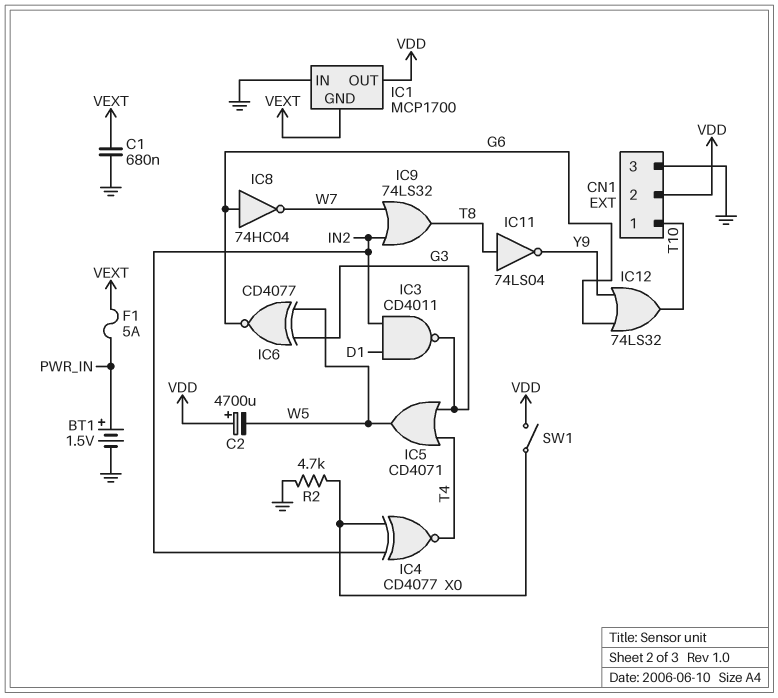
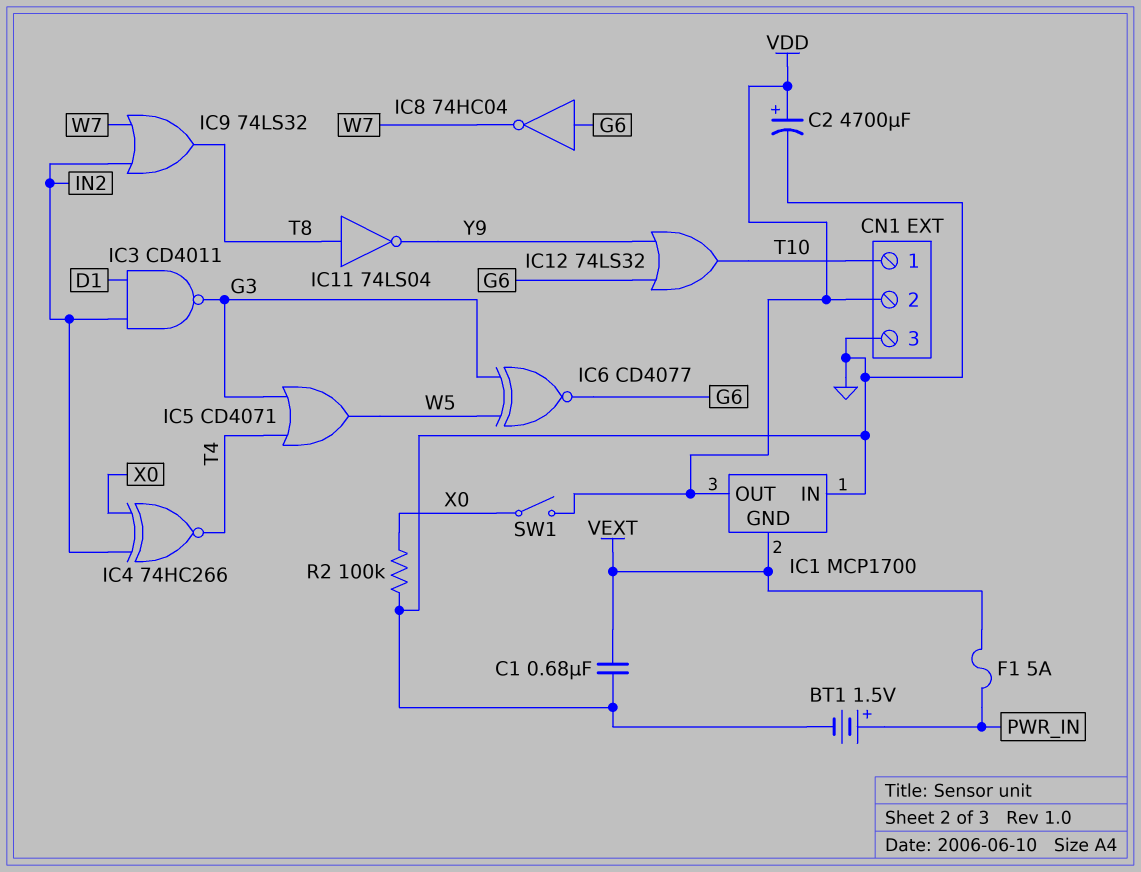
C2: 4700uF (plus VDD, minus W5) -> 4700uF (plus VDD, minus GND)
IC4: XNOR CD4077 (in IN2, in X0, out T4) -> XNOR 74HC266 (in IN2, in X0, out T4)
R2: 4.7k (GND, X0) -> 100k (GND, X0)

